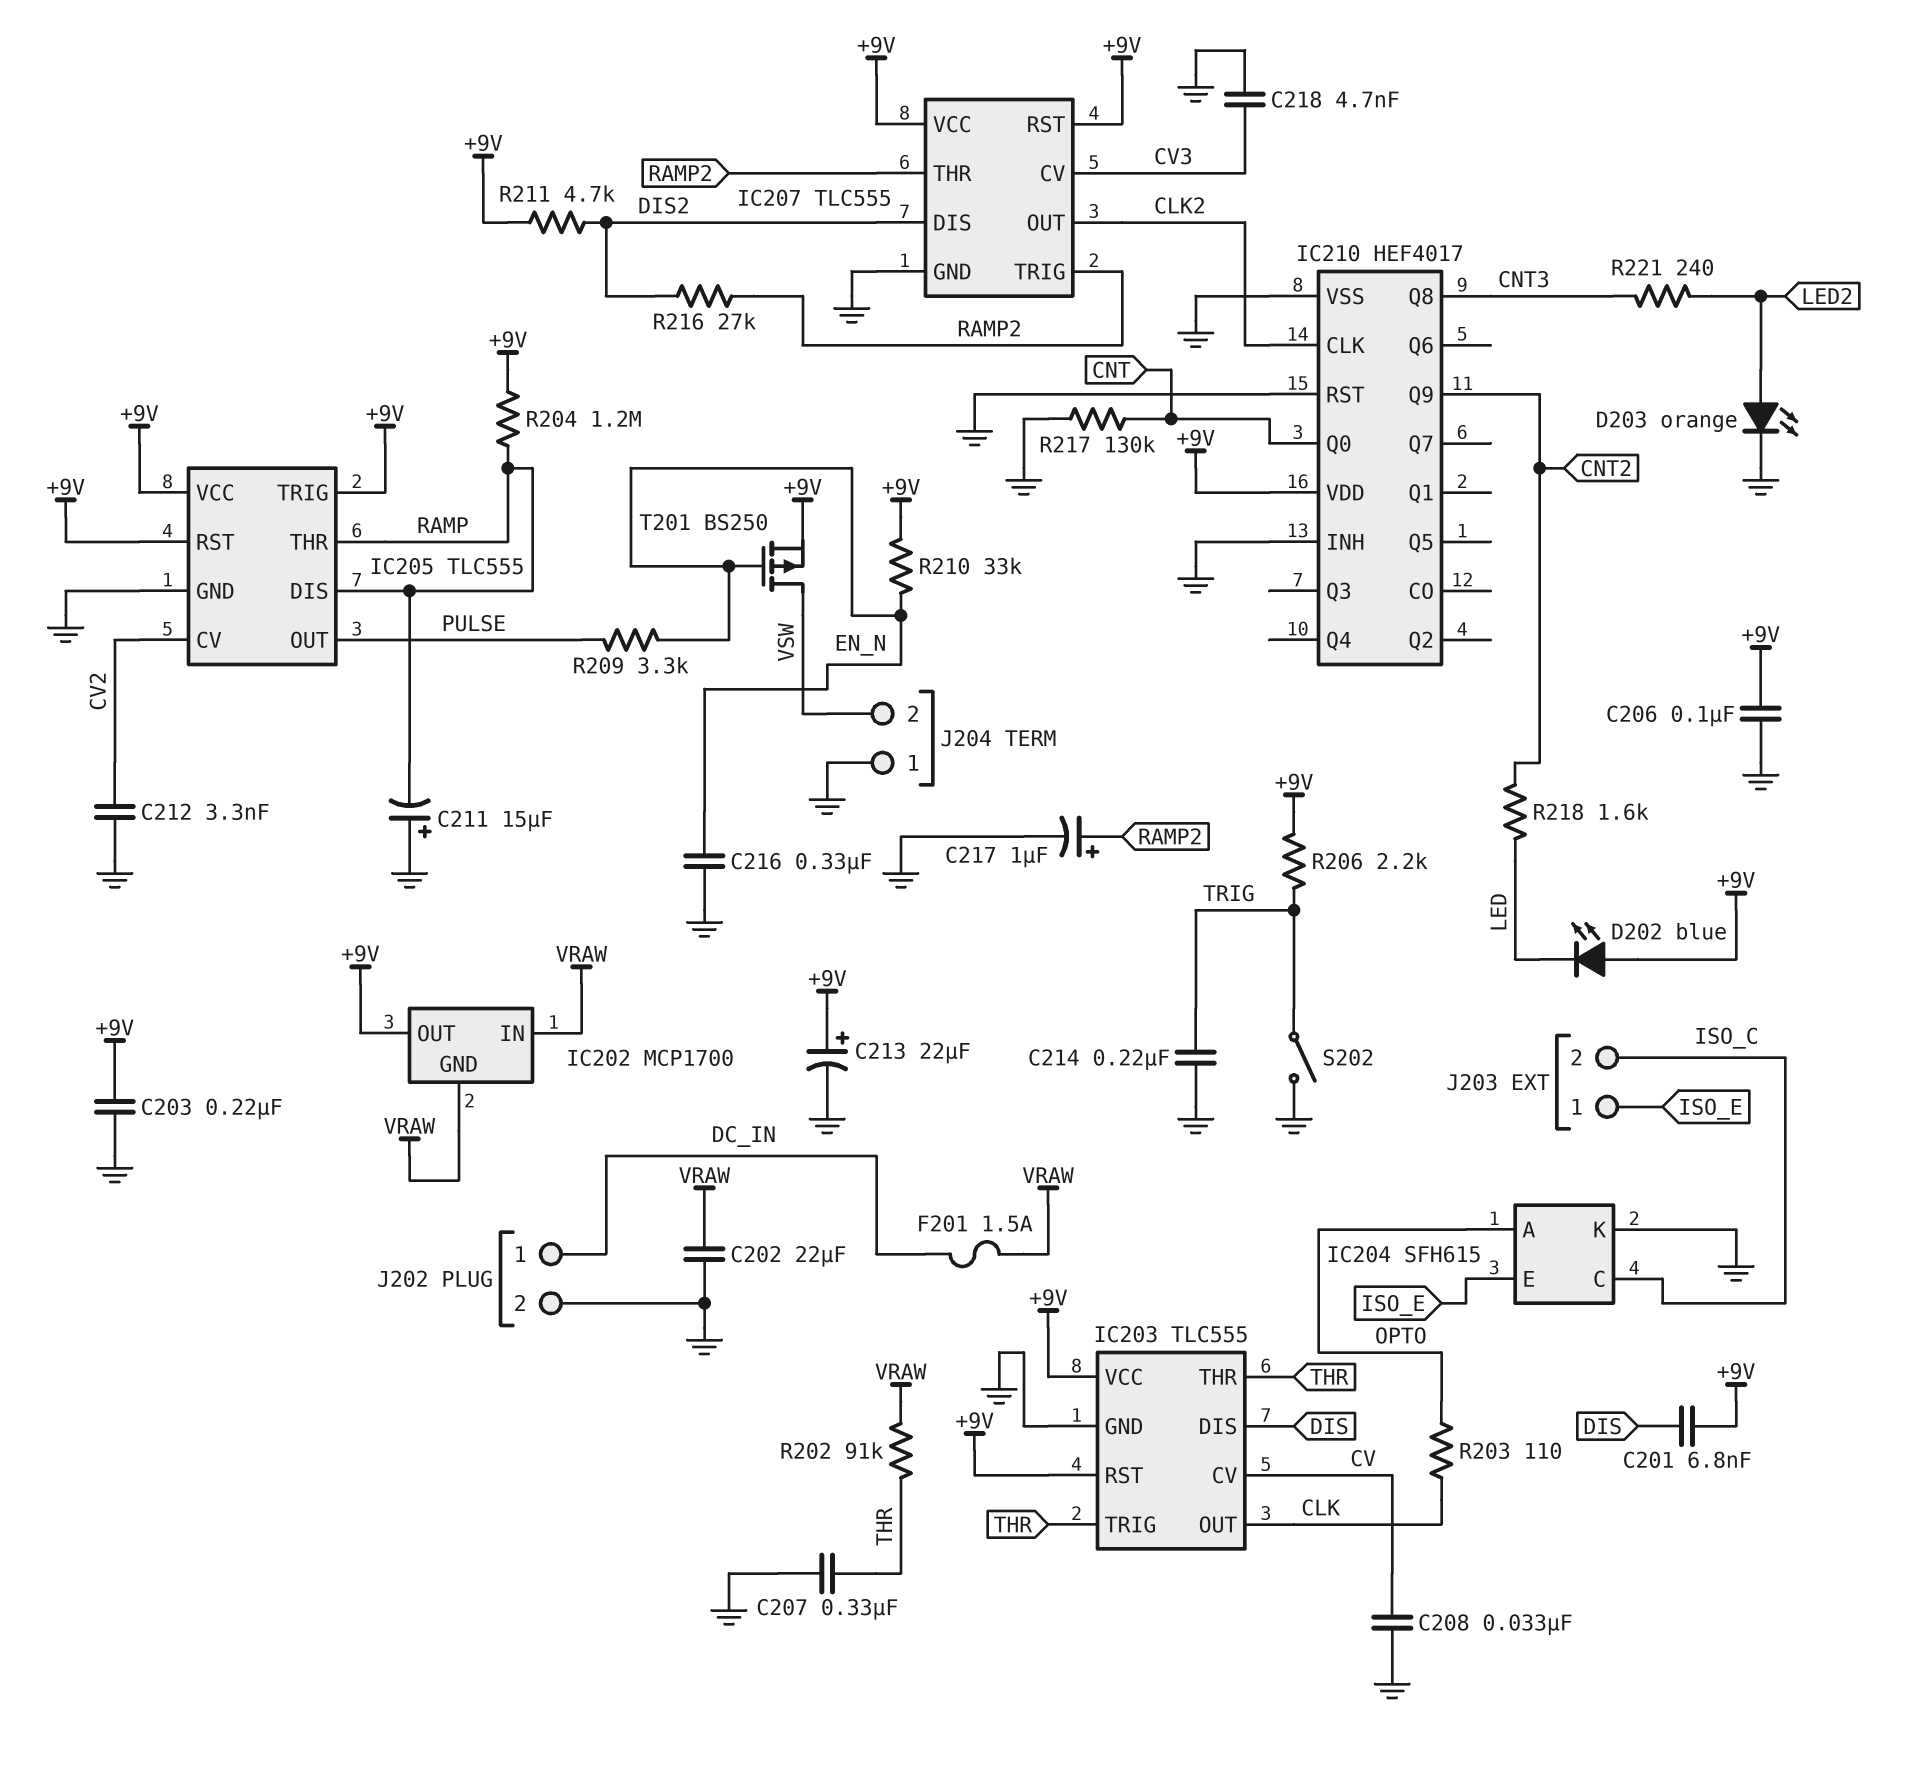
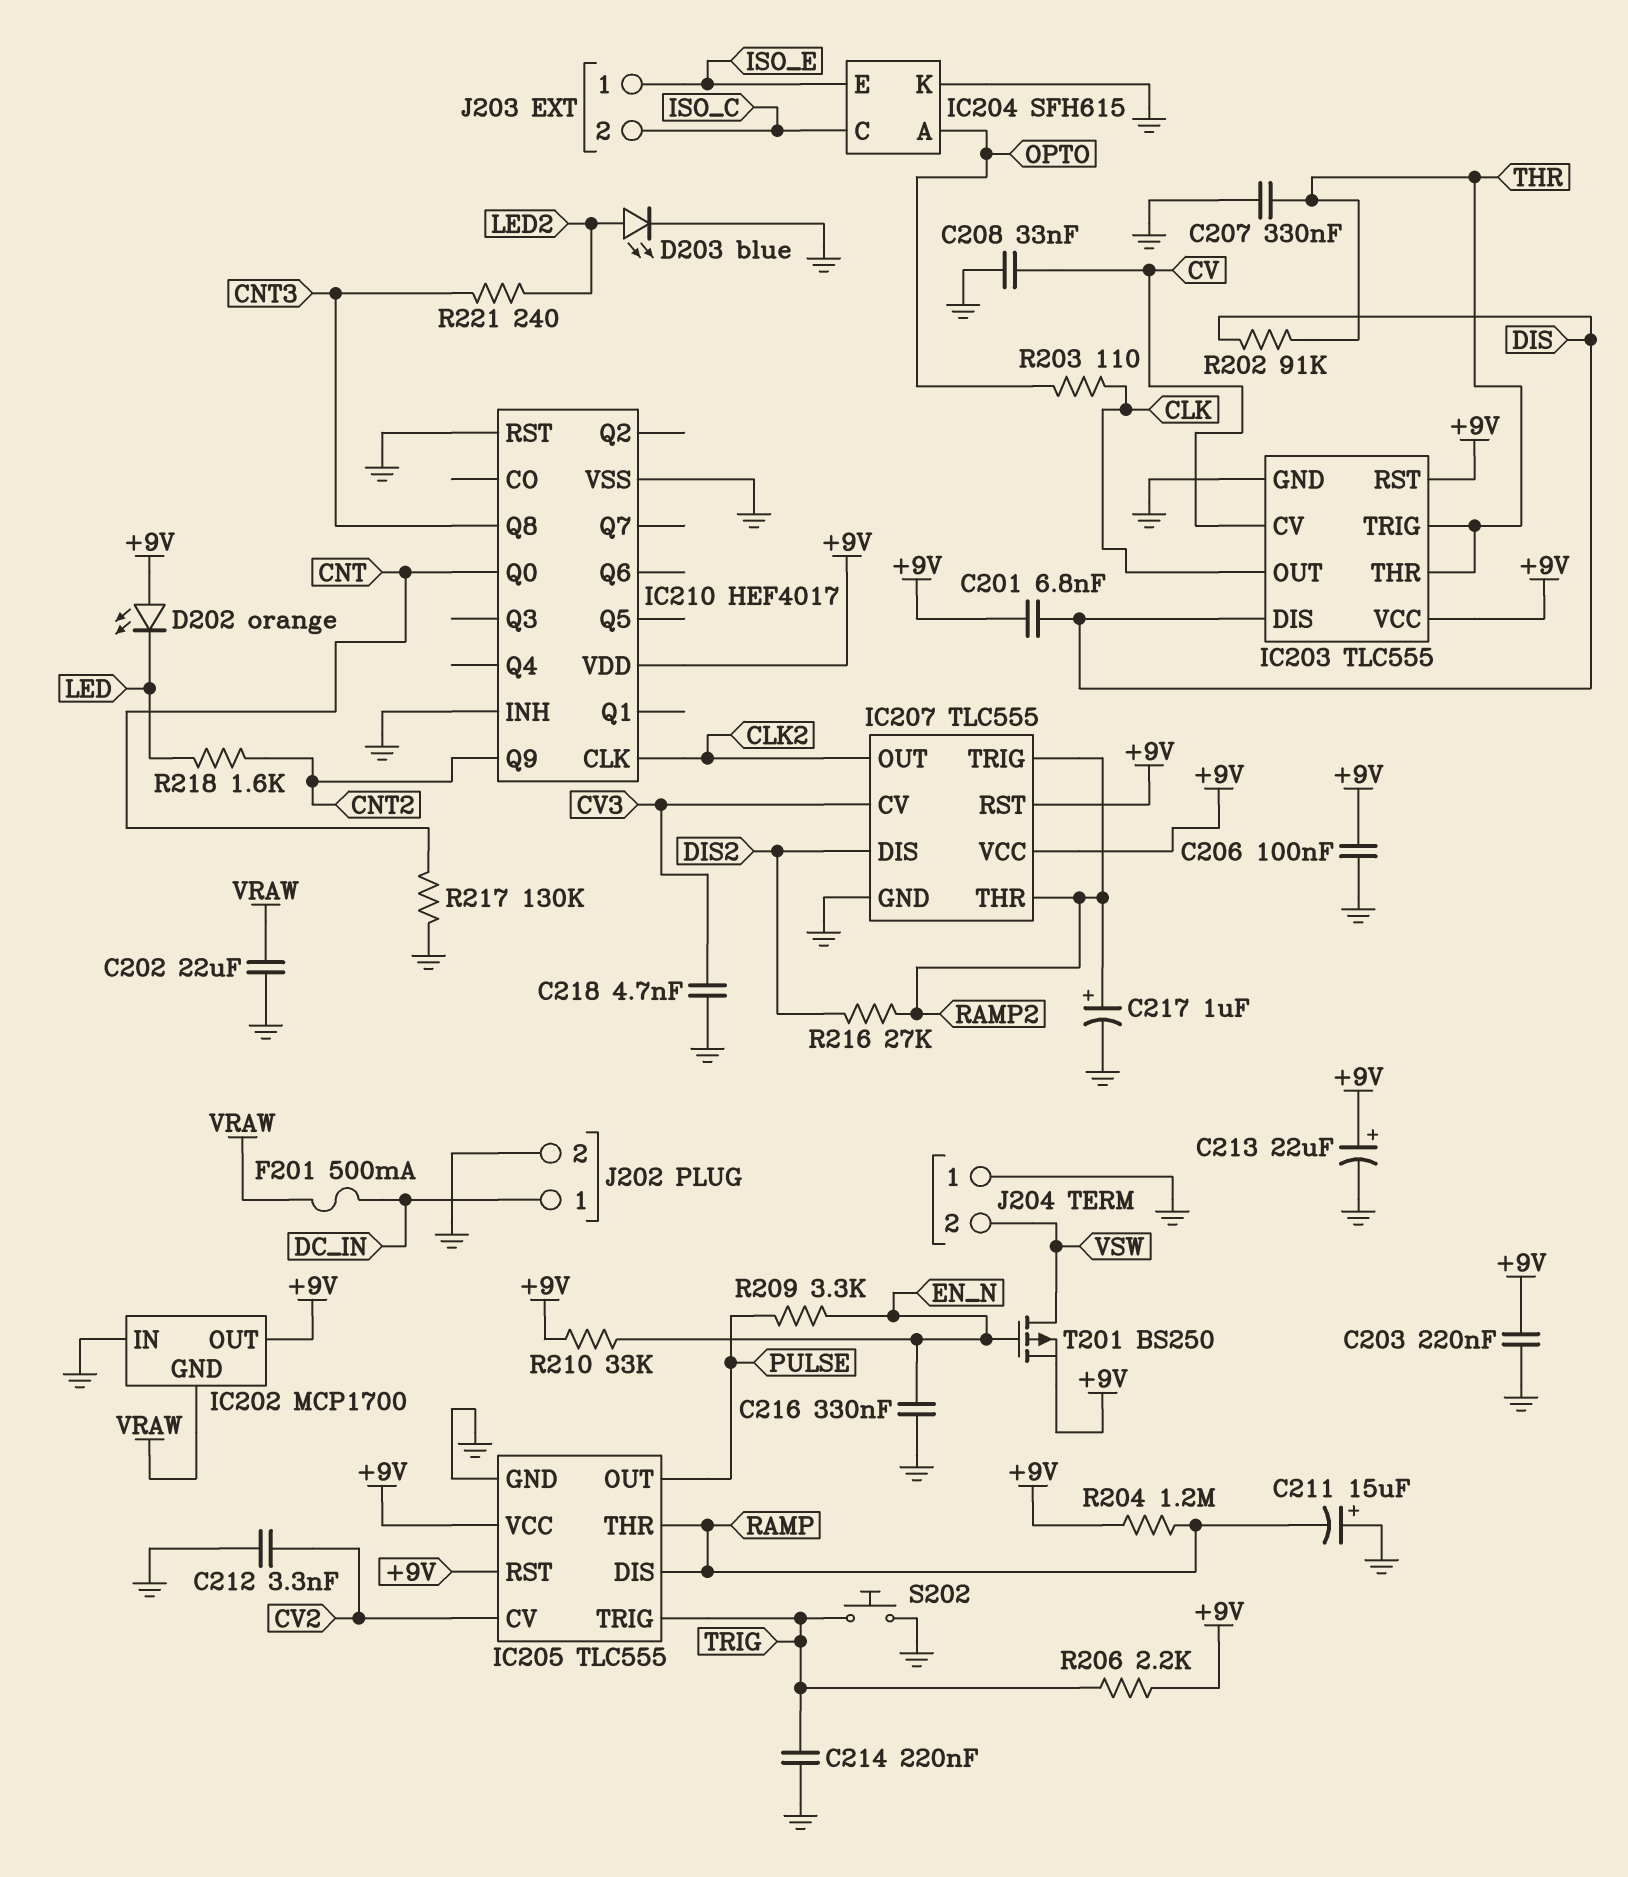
D202: LED blue (A +9V, K LED) -> LED orange (A +9V, K LED)
D203: LED orange (A LED2, K GND) -> LED blue (A LED2, K GND)
F201: 1.5A (DC_IN, VRAW) -> 500mA (DC_IN, VRAW)
IC202 pin IN: VRAW -> GND
IC205 pin TRIG: +9V -> TRIG
R202: 91k (THR, VRAW) -> 91k (DIS, THR)
R211: 4.7k (+9V, DIS2) -> none
S202: switch (GND, TRIG) -> button (GND, TRIG)

